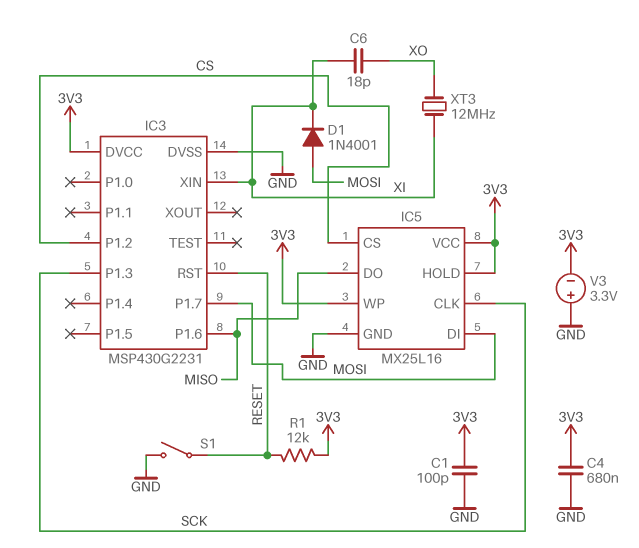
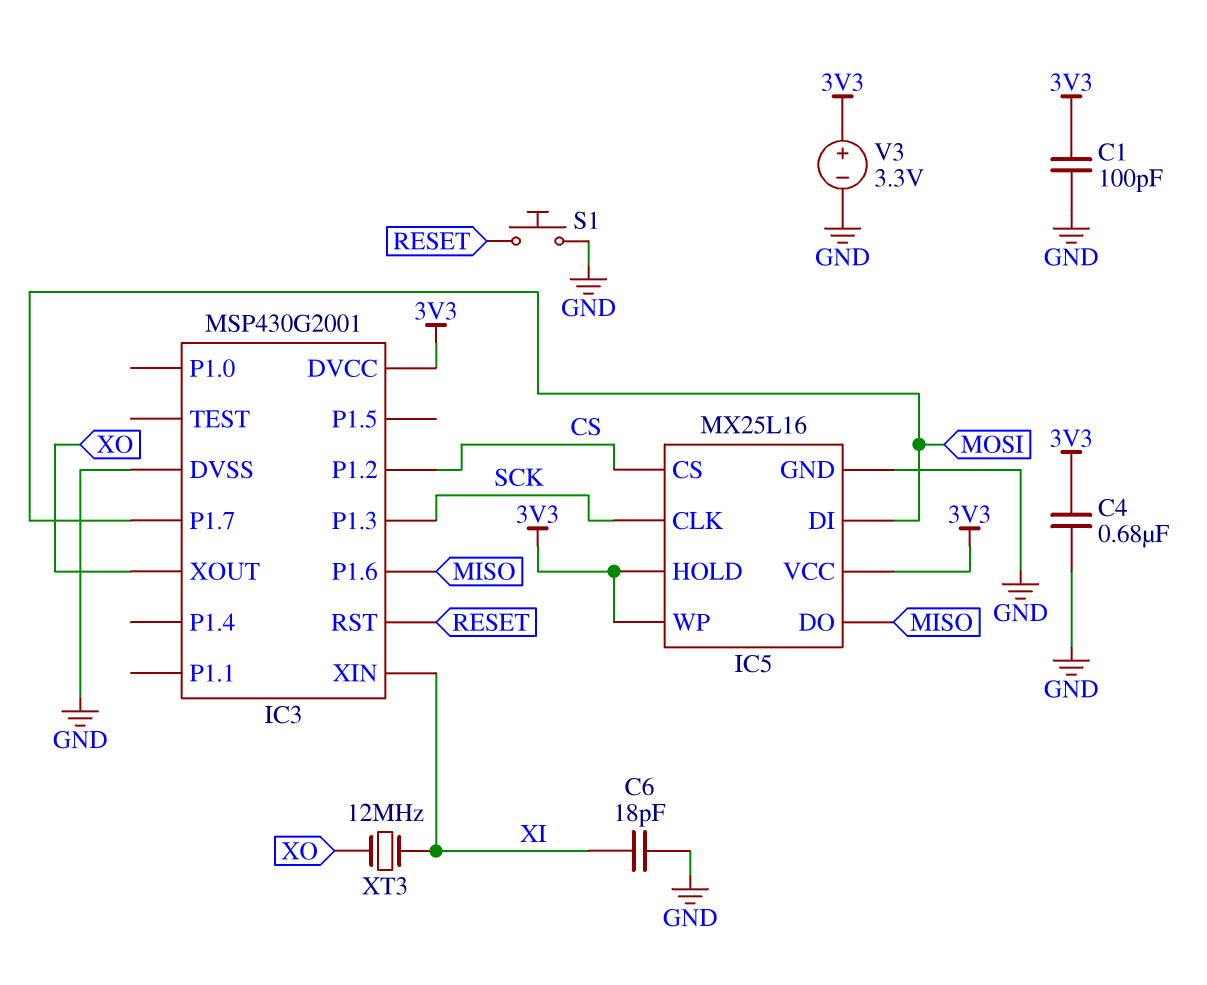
C6: 18pF (XI, XO) -> 18pF (GND, XI)
D1: diode 1N4001 (A MOSI, K XI) -> none
IC3: MSP430G2231 -> MSP430G2001
IC3 pin XOUT: none -> XO
R1: 12k (3V3, RESET) -> none
S1: switch (GND, RESET) -> button (GND, RESET)
V3: 3.3V (plus GND, minus 3V3) -> 3.3V (plus 3V3, minus GND)

